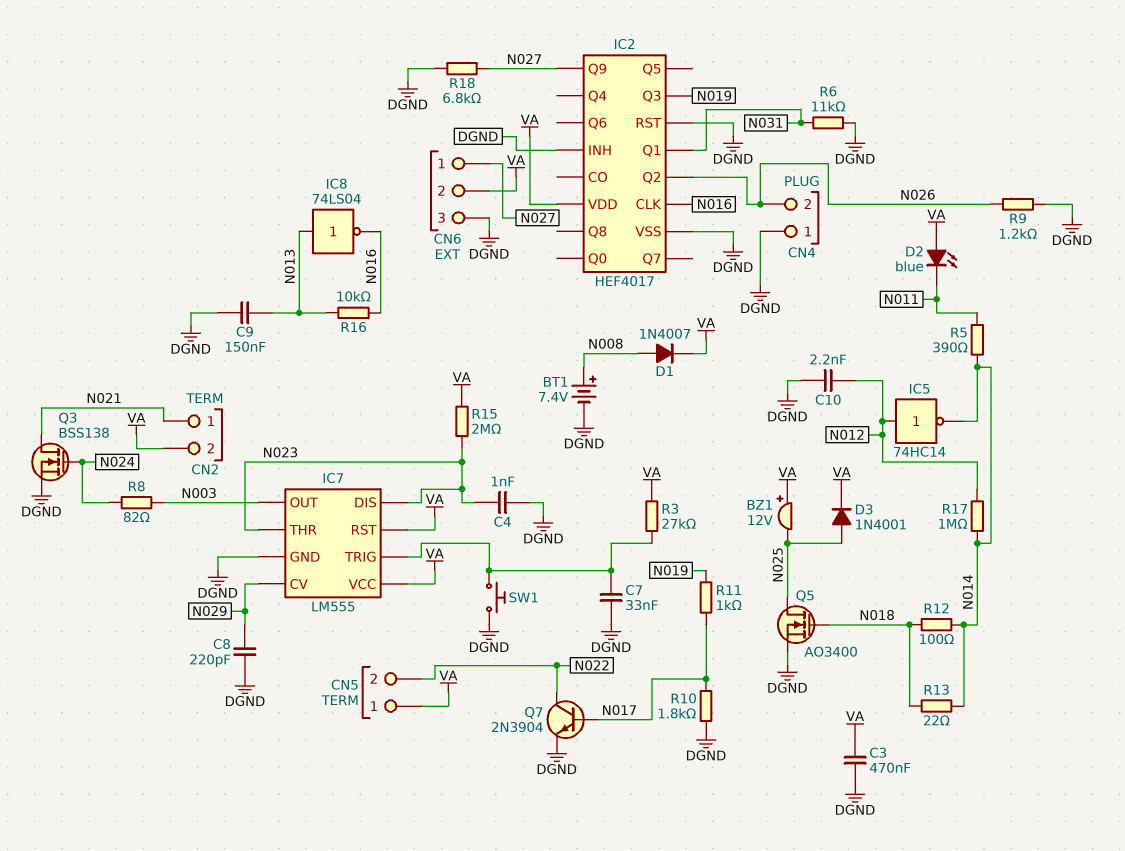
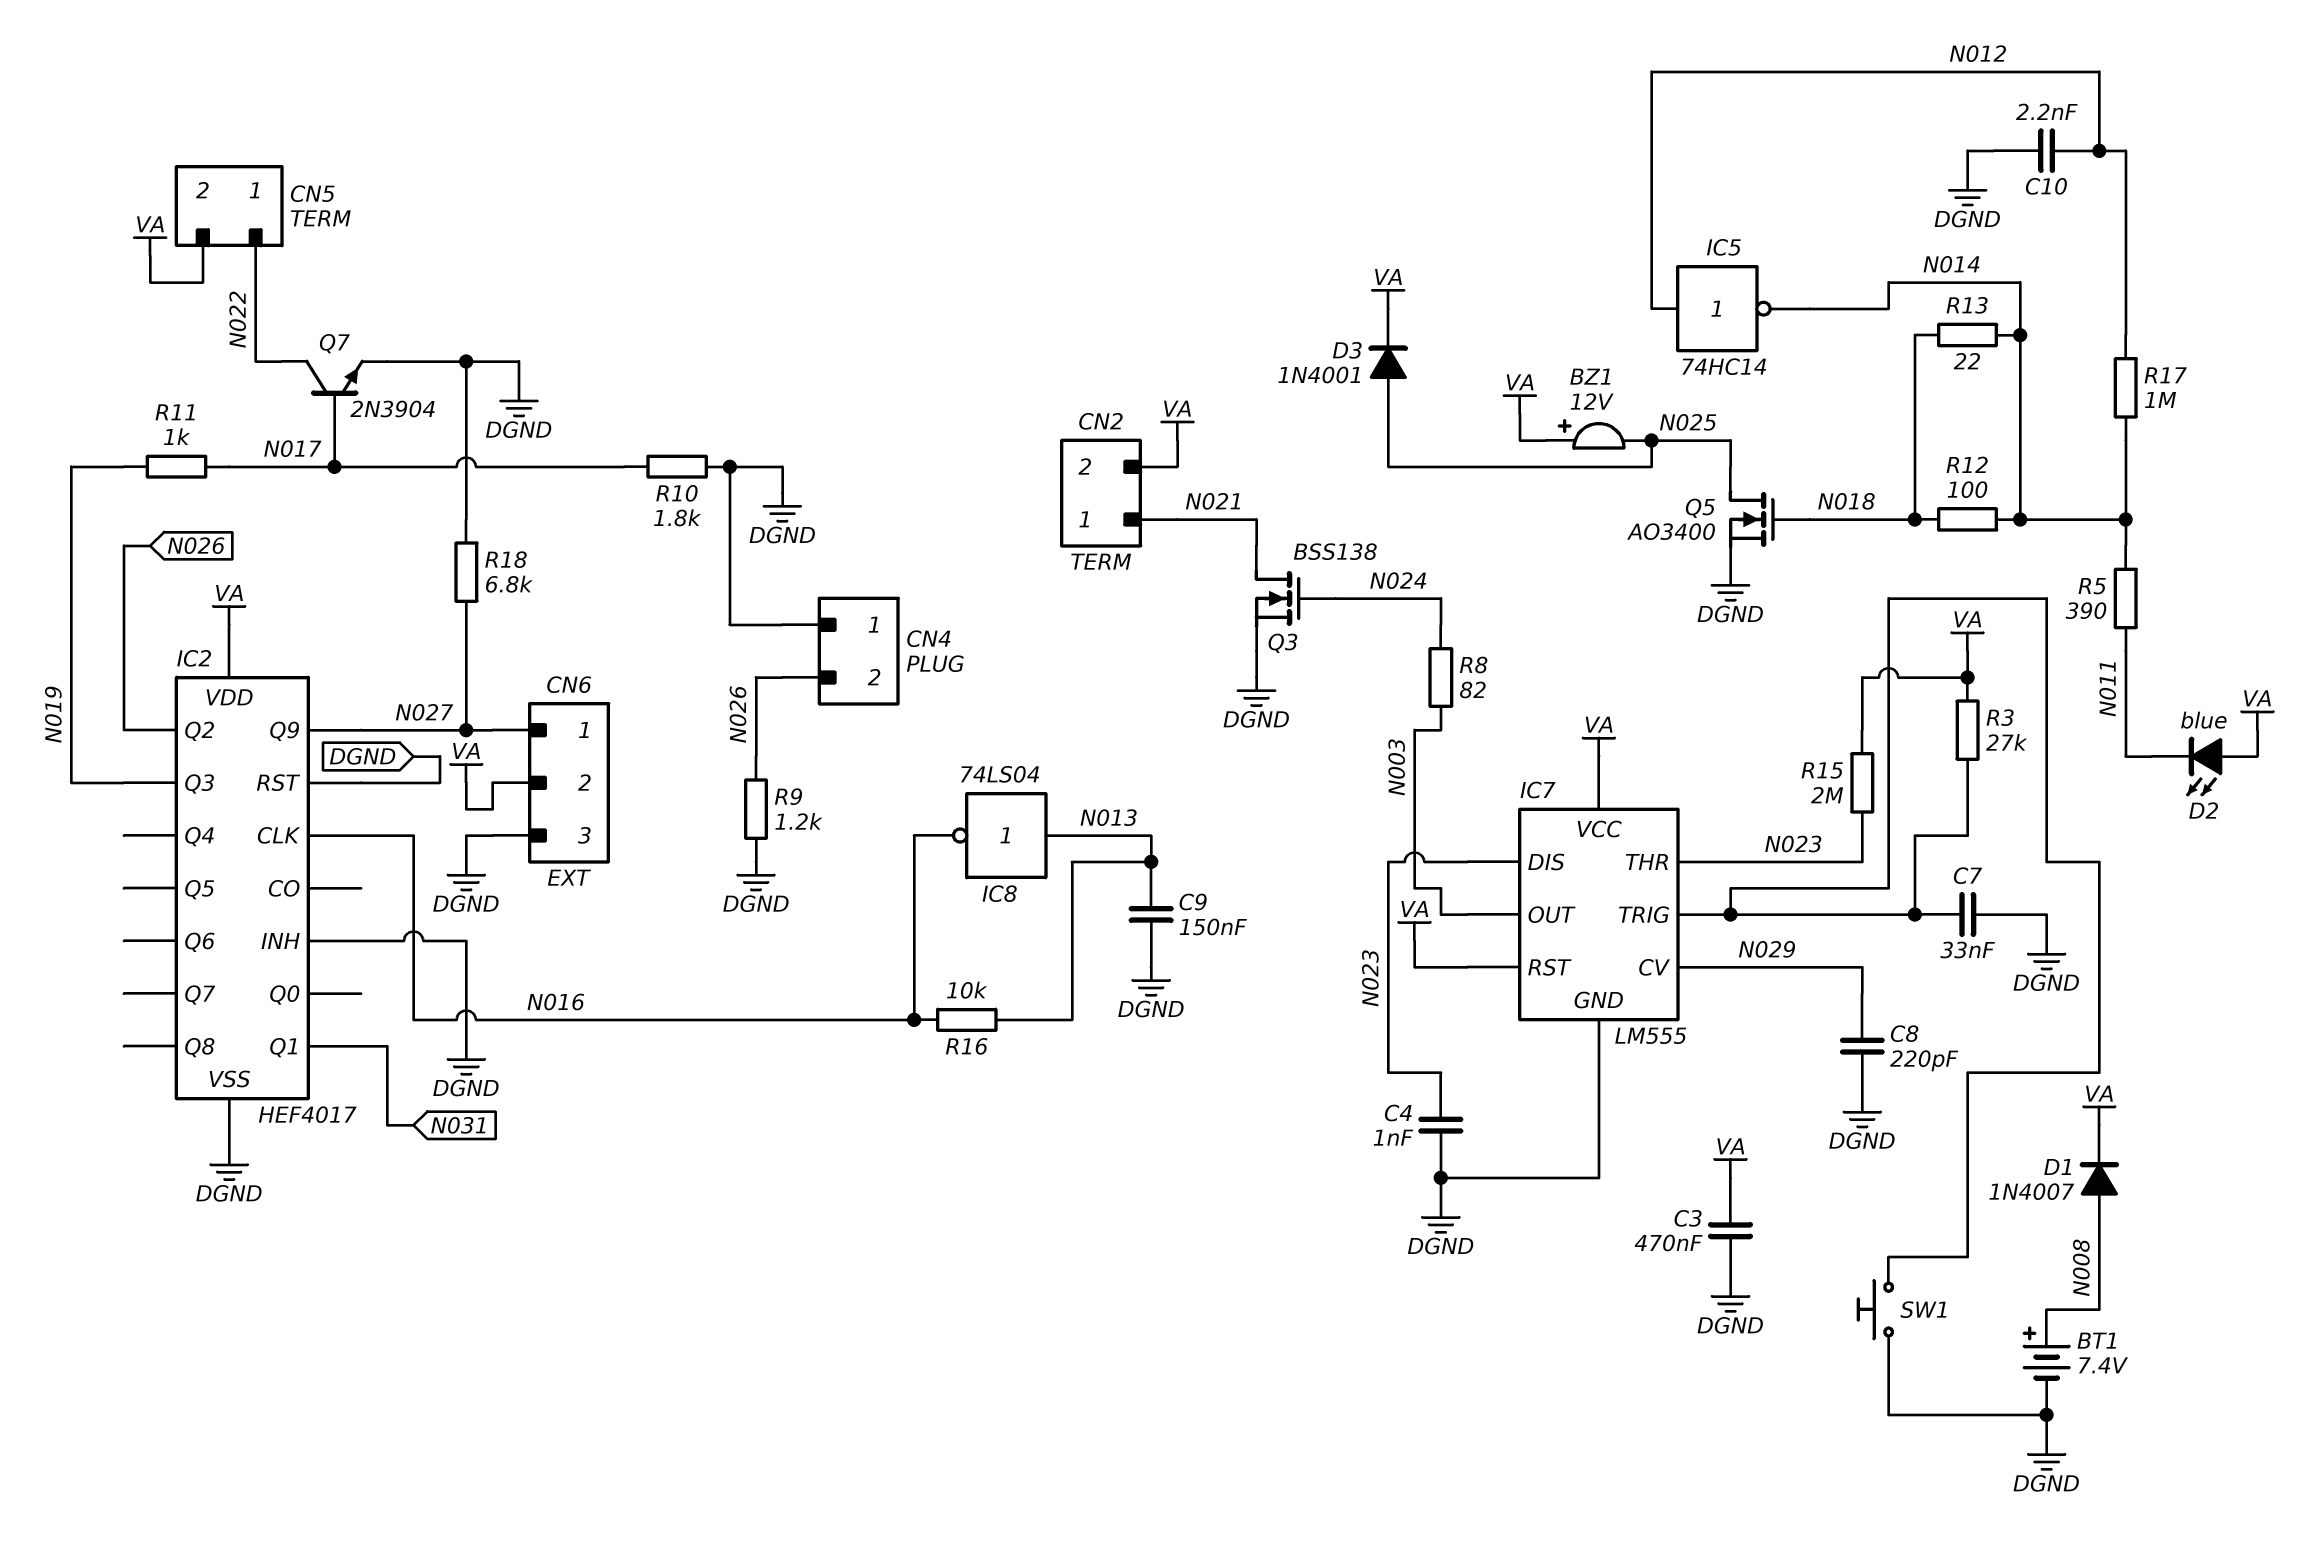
CN5 pin 1: VA -> N022
CN5 pin 2: N022 -> VA
R6: 11k (DGND, N031) -> none

